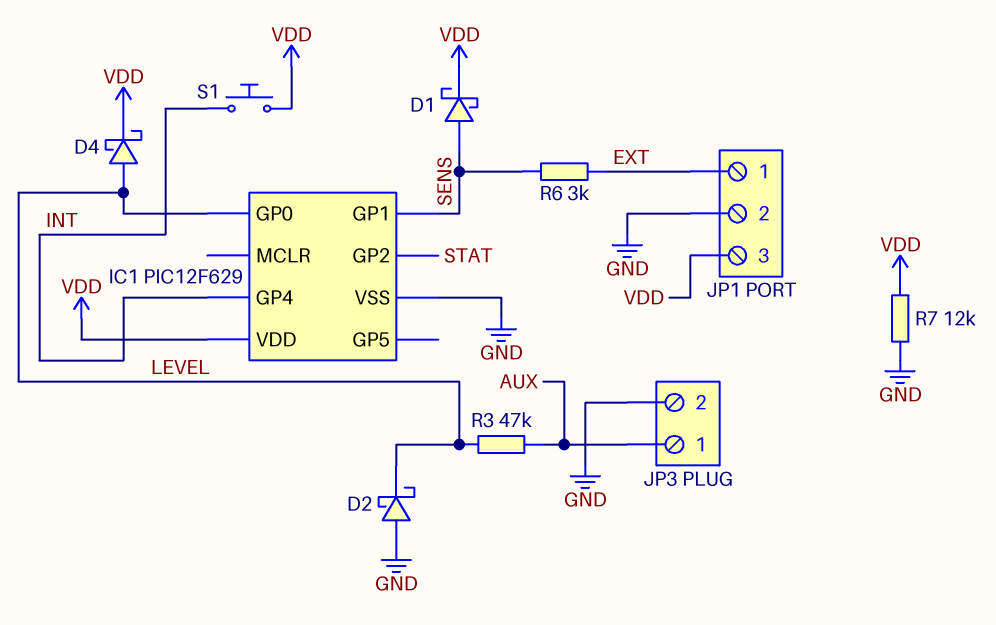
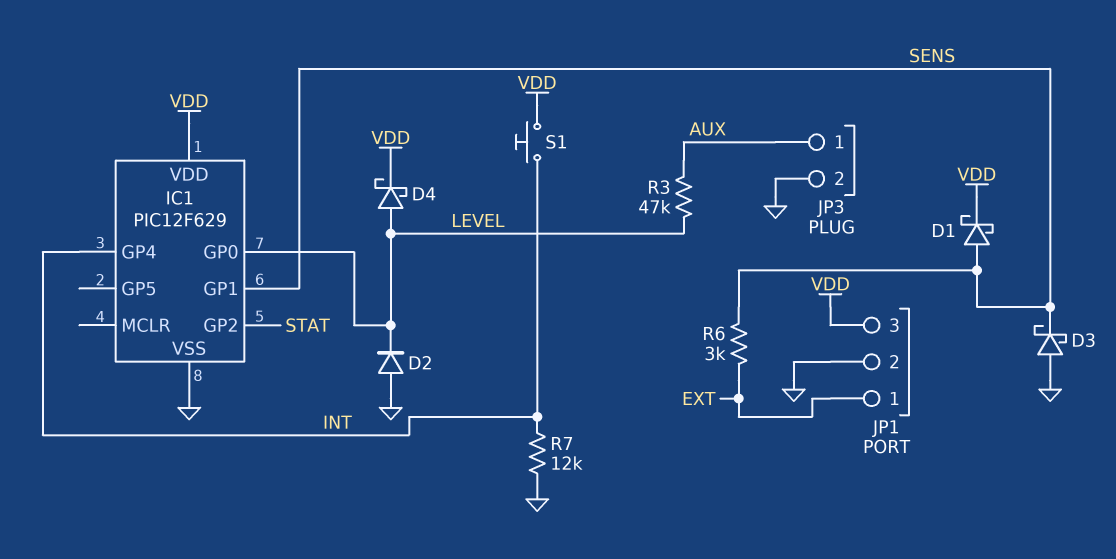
D2: schottky (A GND, K LEVEL) -> diode (A GND, K LEVEL)
D3: none -> schottky (A GND, K SENS)
R7: 12k (GND, VDD) -> 12k (GND, INT)

